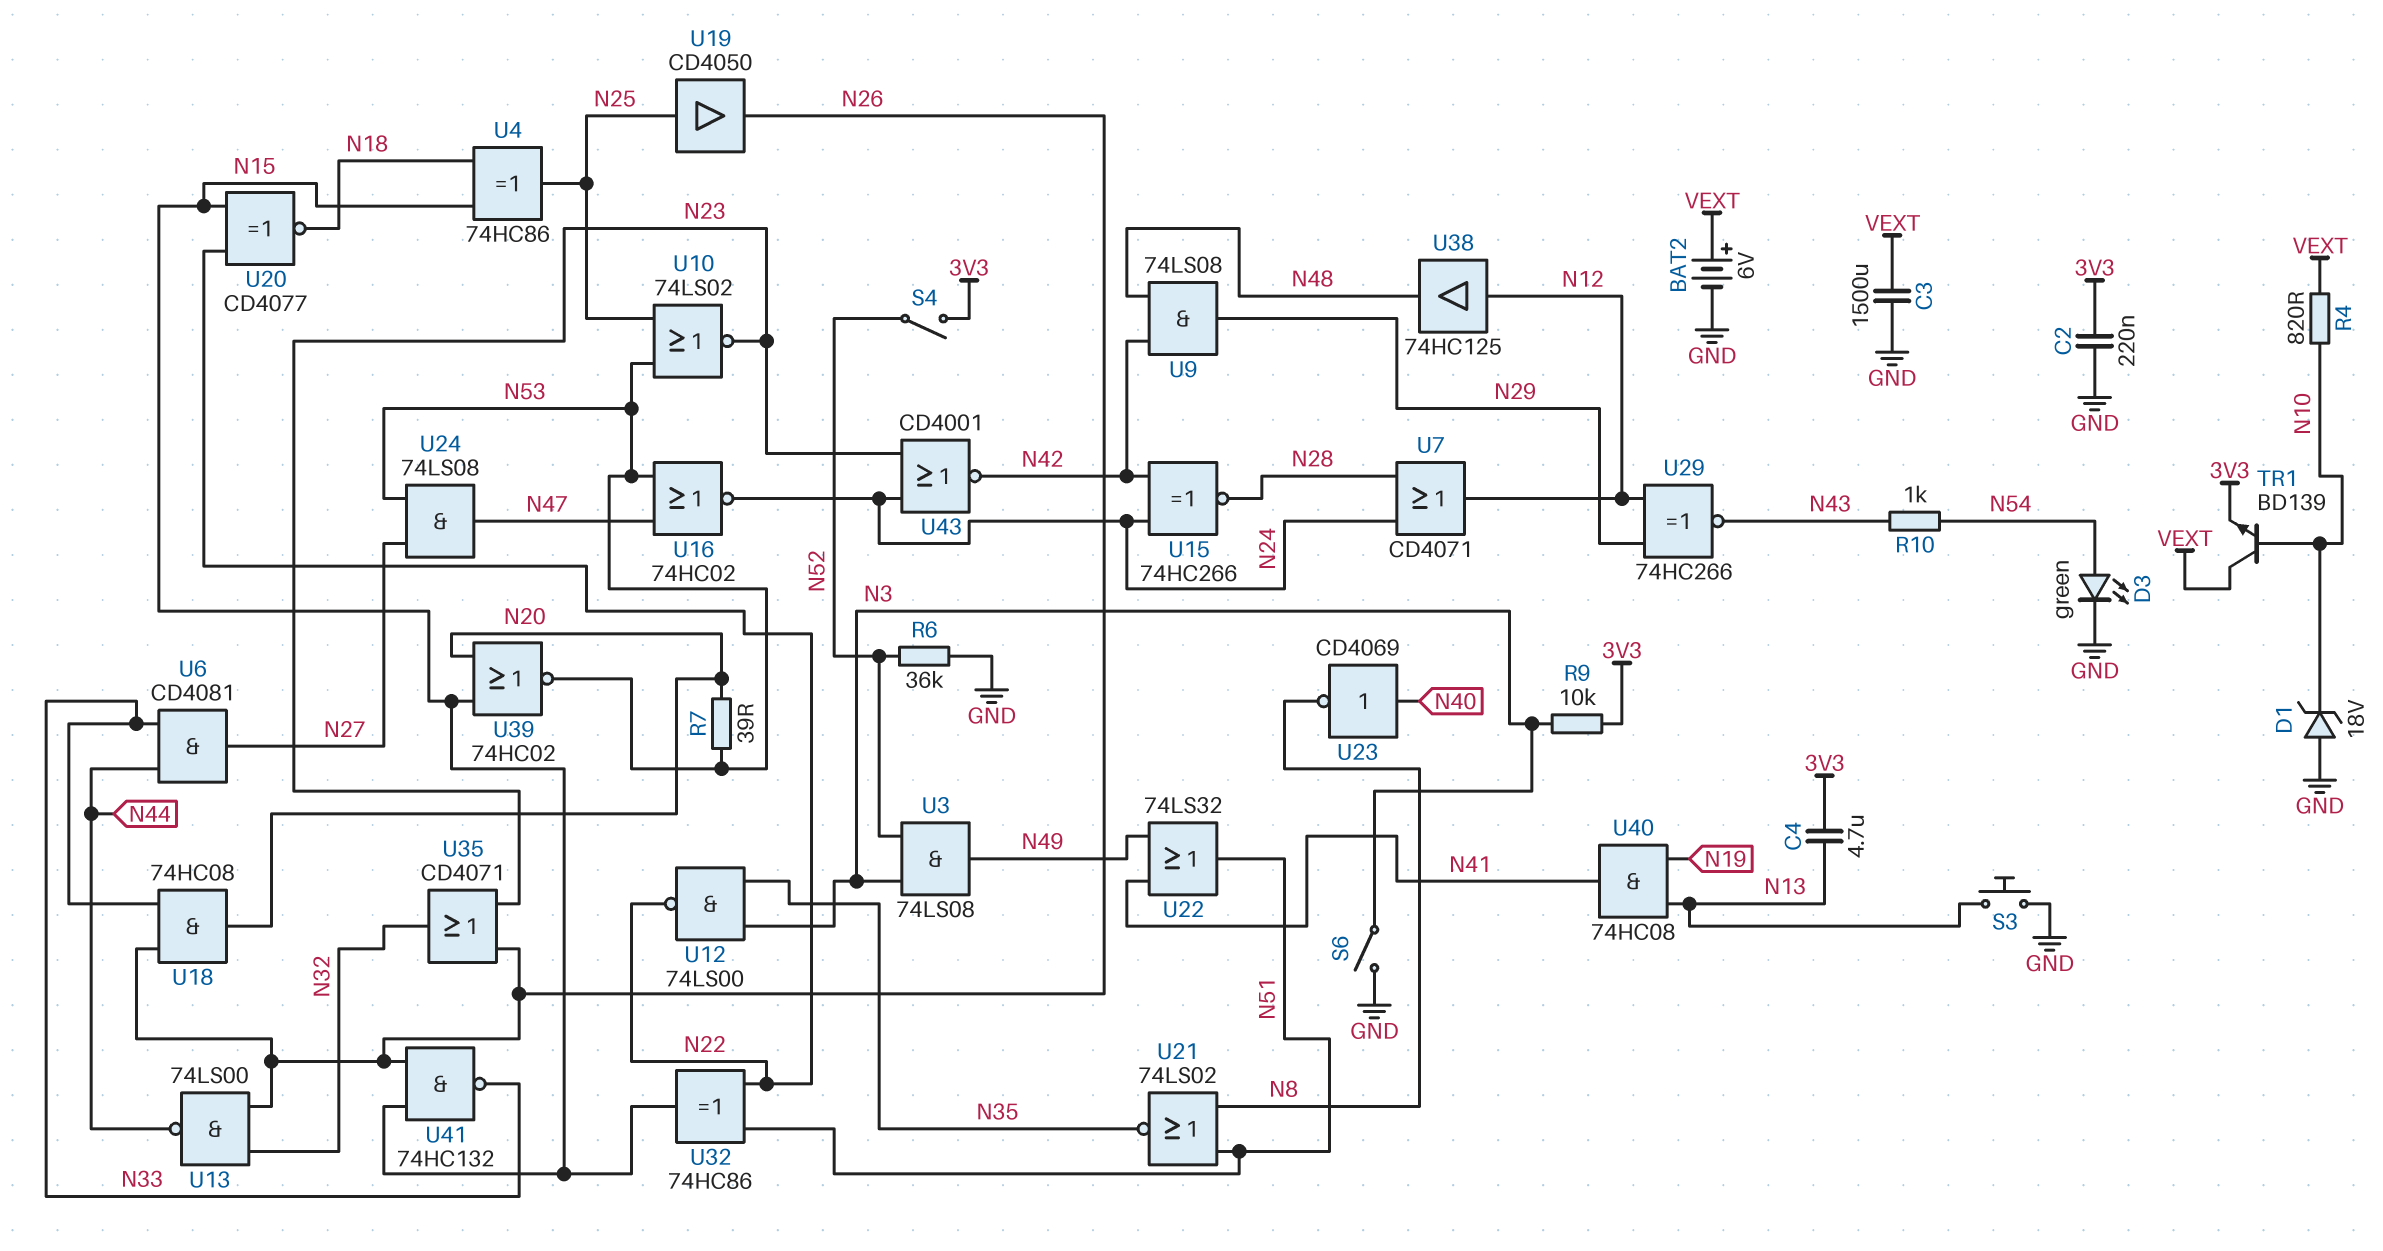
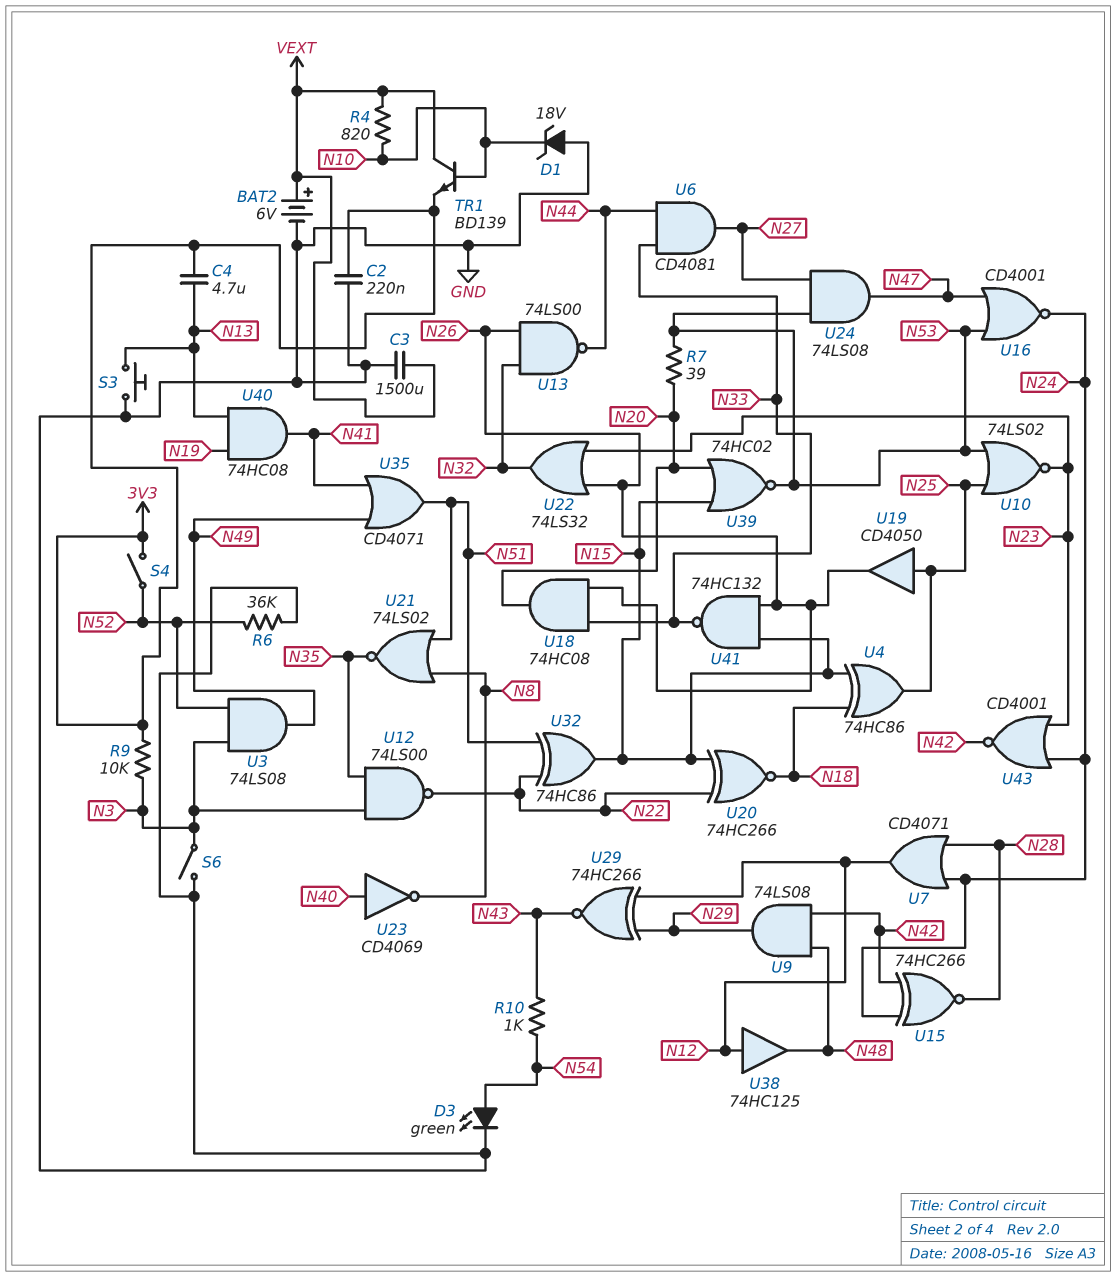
U16: NOR 74HC02 (in N47, in N53, out N24) -> NOR CD4001 (in N47, in N53, out N24)
U20: XNOR CD4077 (in N15, in N22, out N18) -> XNOR 74HC266 (in N15, in N22, out N18)
U22: OR 74LS32 (in N41, in N49, out N51) -> OR 74LS32 (in N23, in N26, out N32)
U35: OR CD4071 (in N23, in N26, out N32) -> OR CD4071 (in N41, in N49, out N51)

